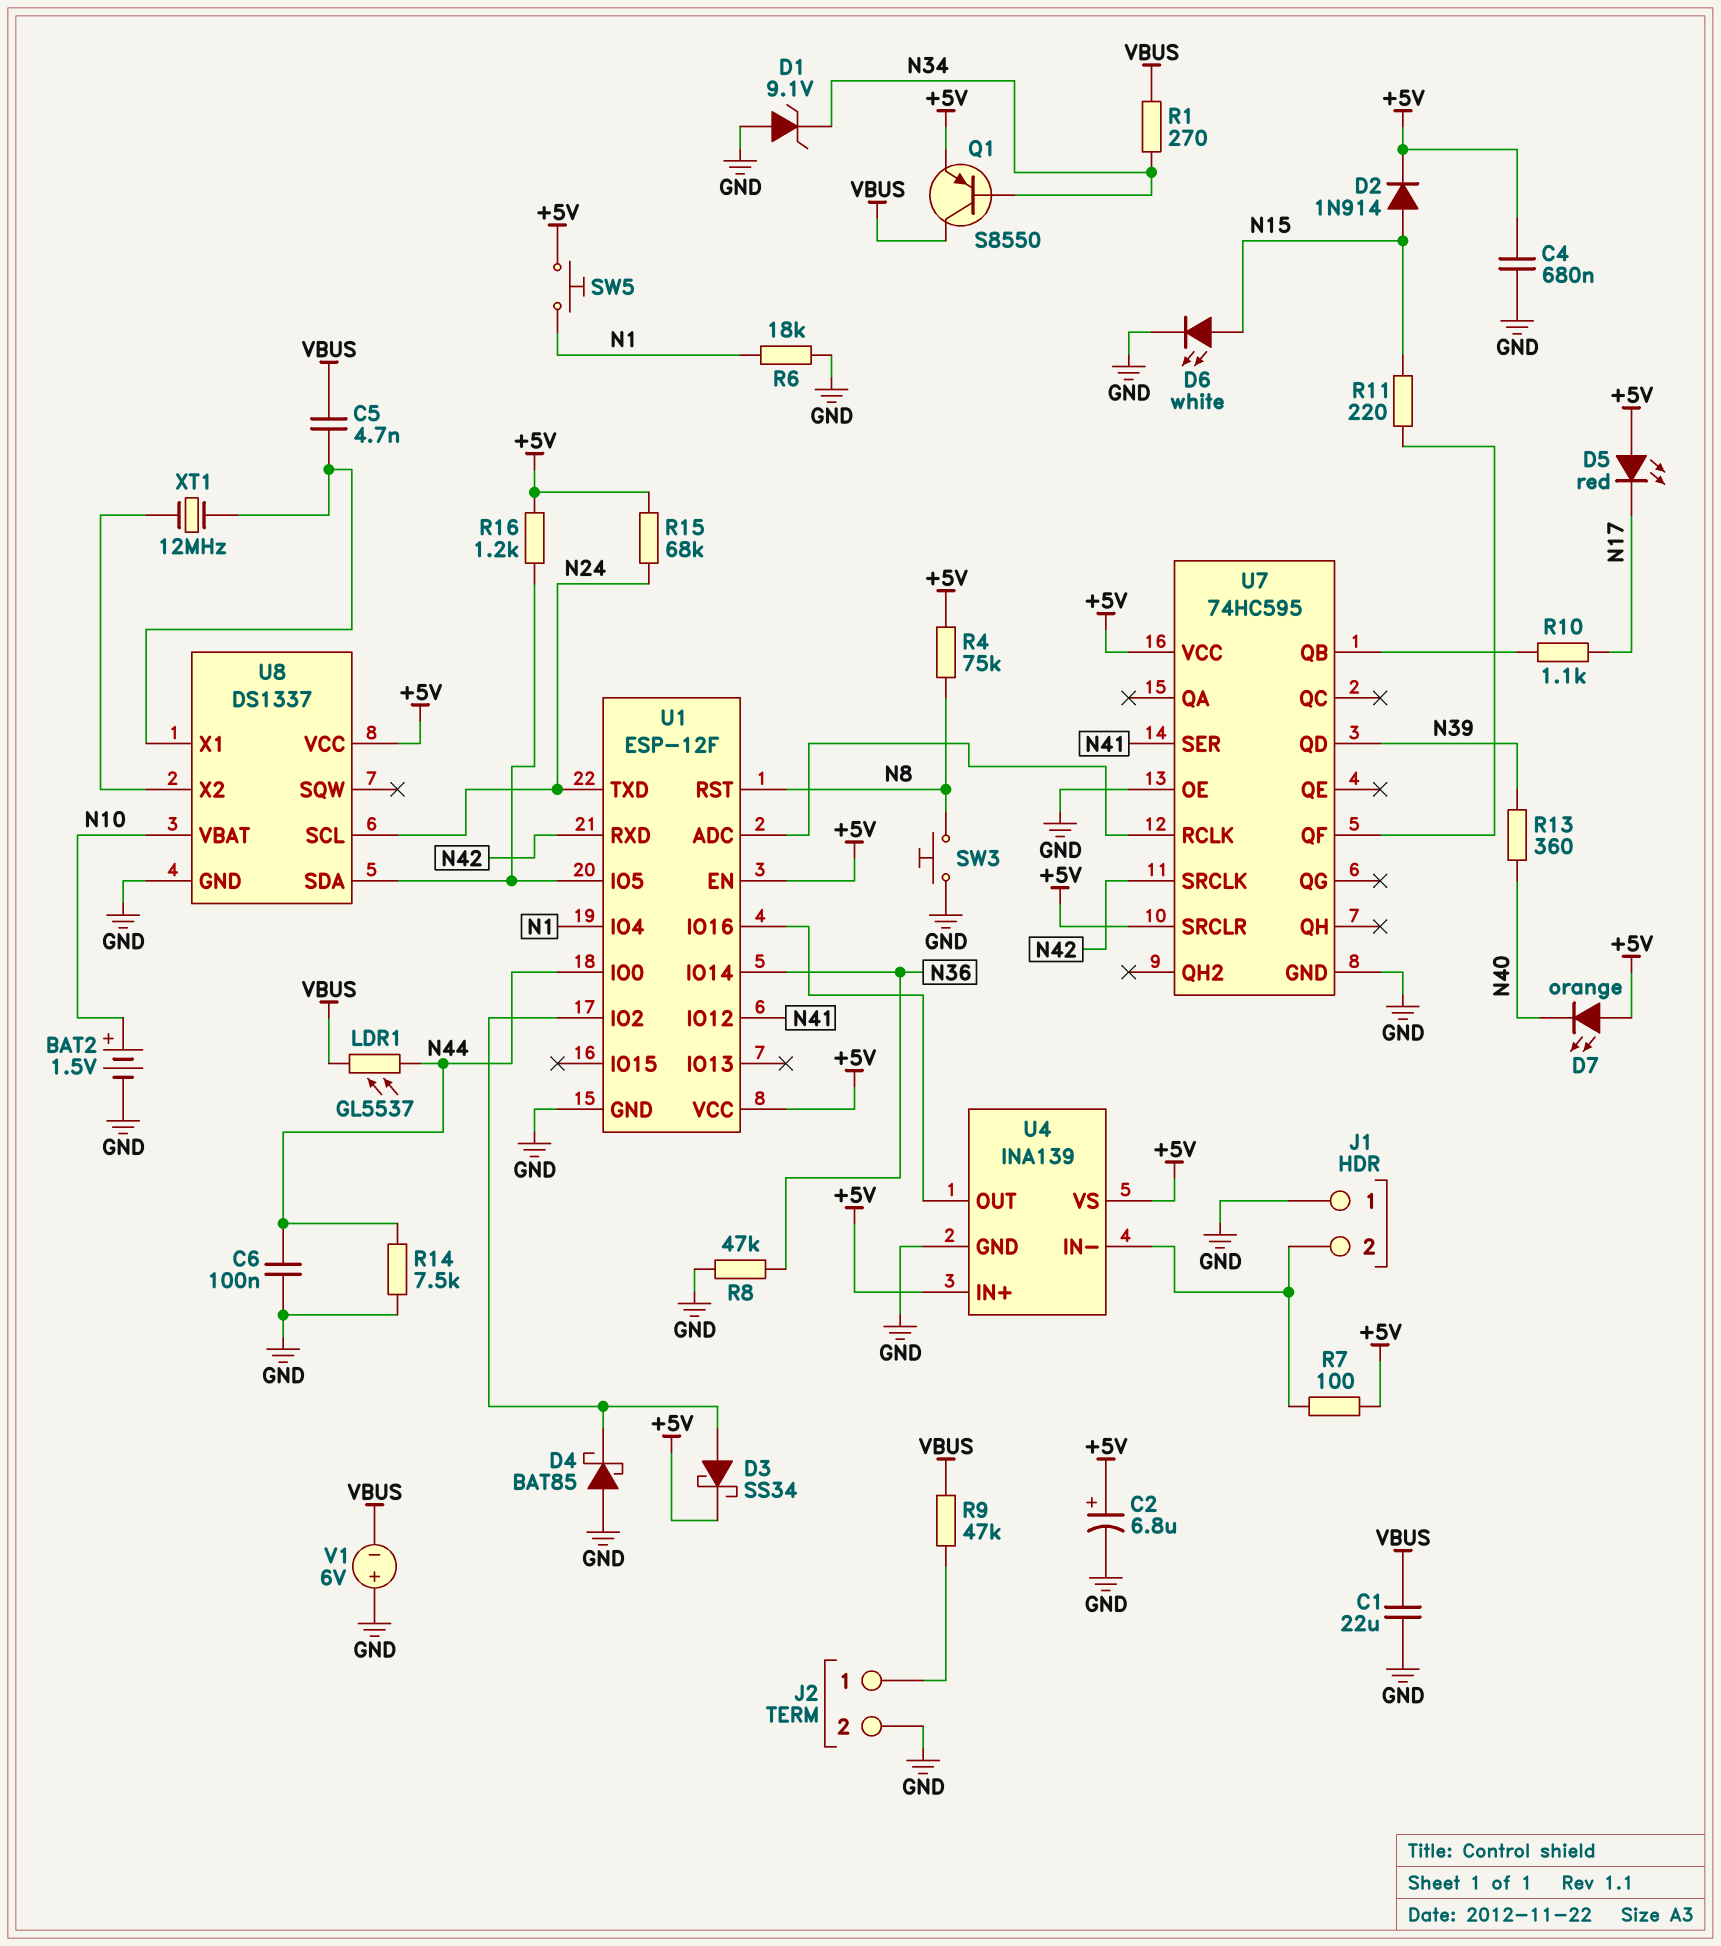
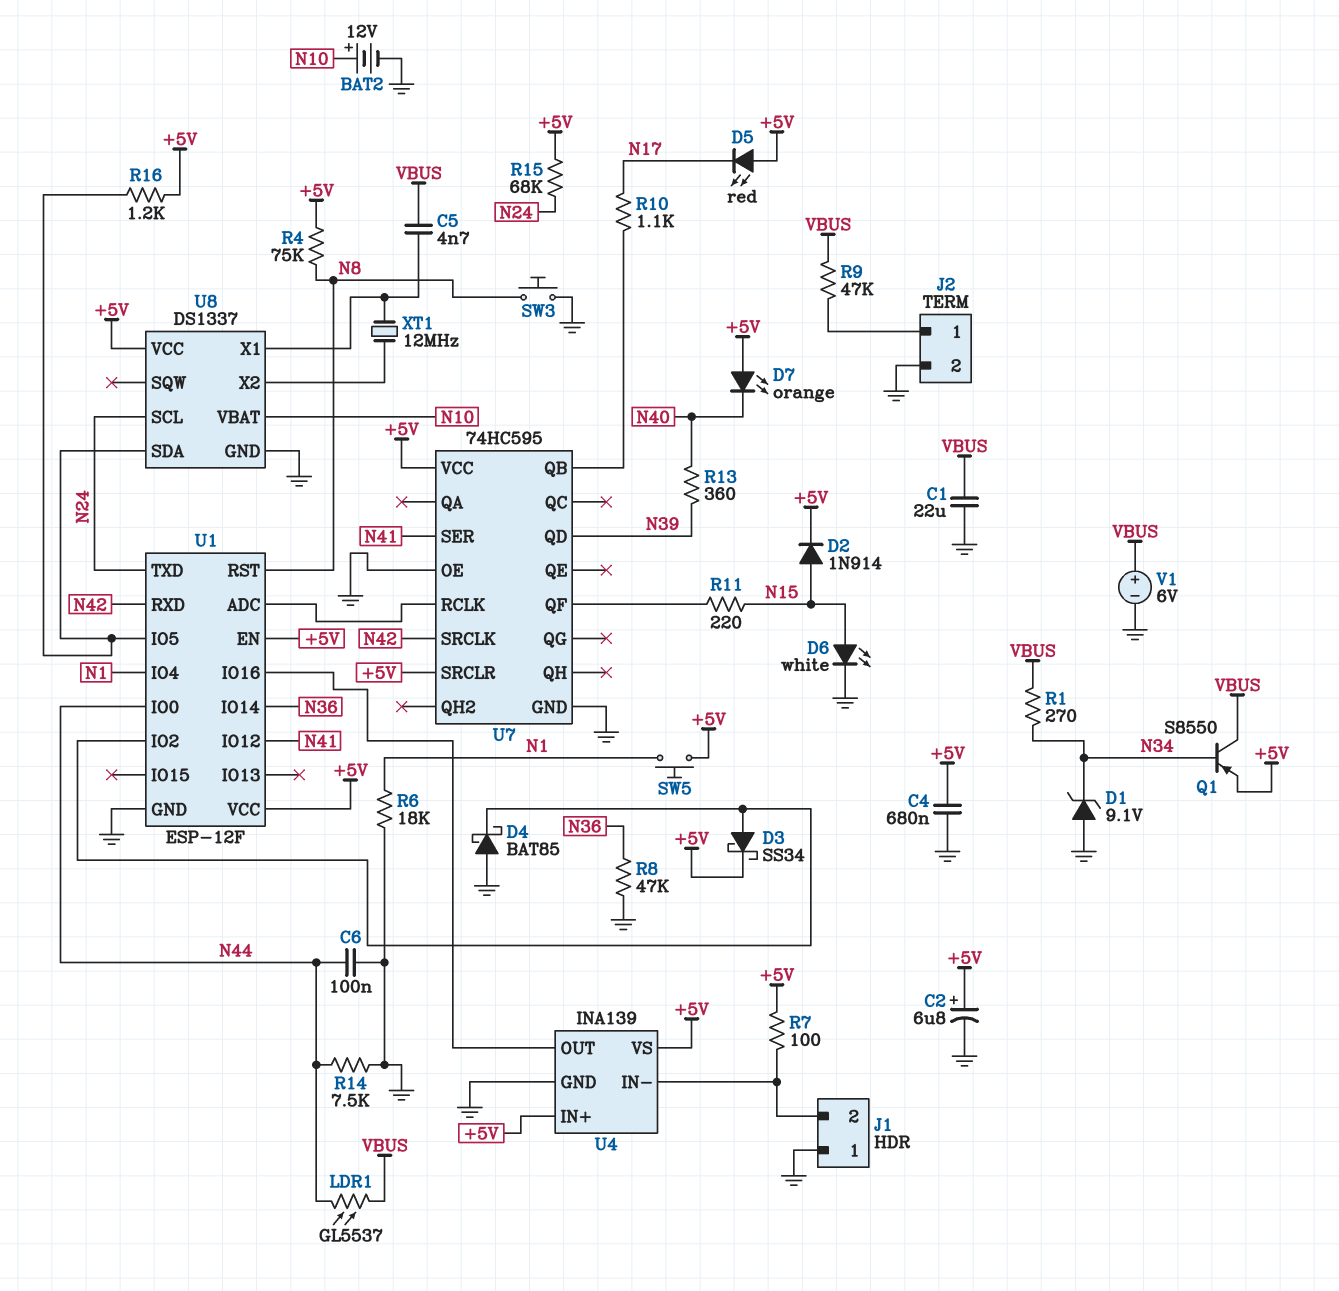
BAT2: 1.5V (plus N10, minus GND) -> 12V (plus N10, minus GND)
V1: 6V (plus GND, minus VBUS) -> 6V (plus VBUS, minus GND)

